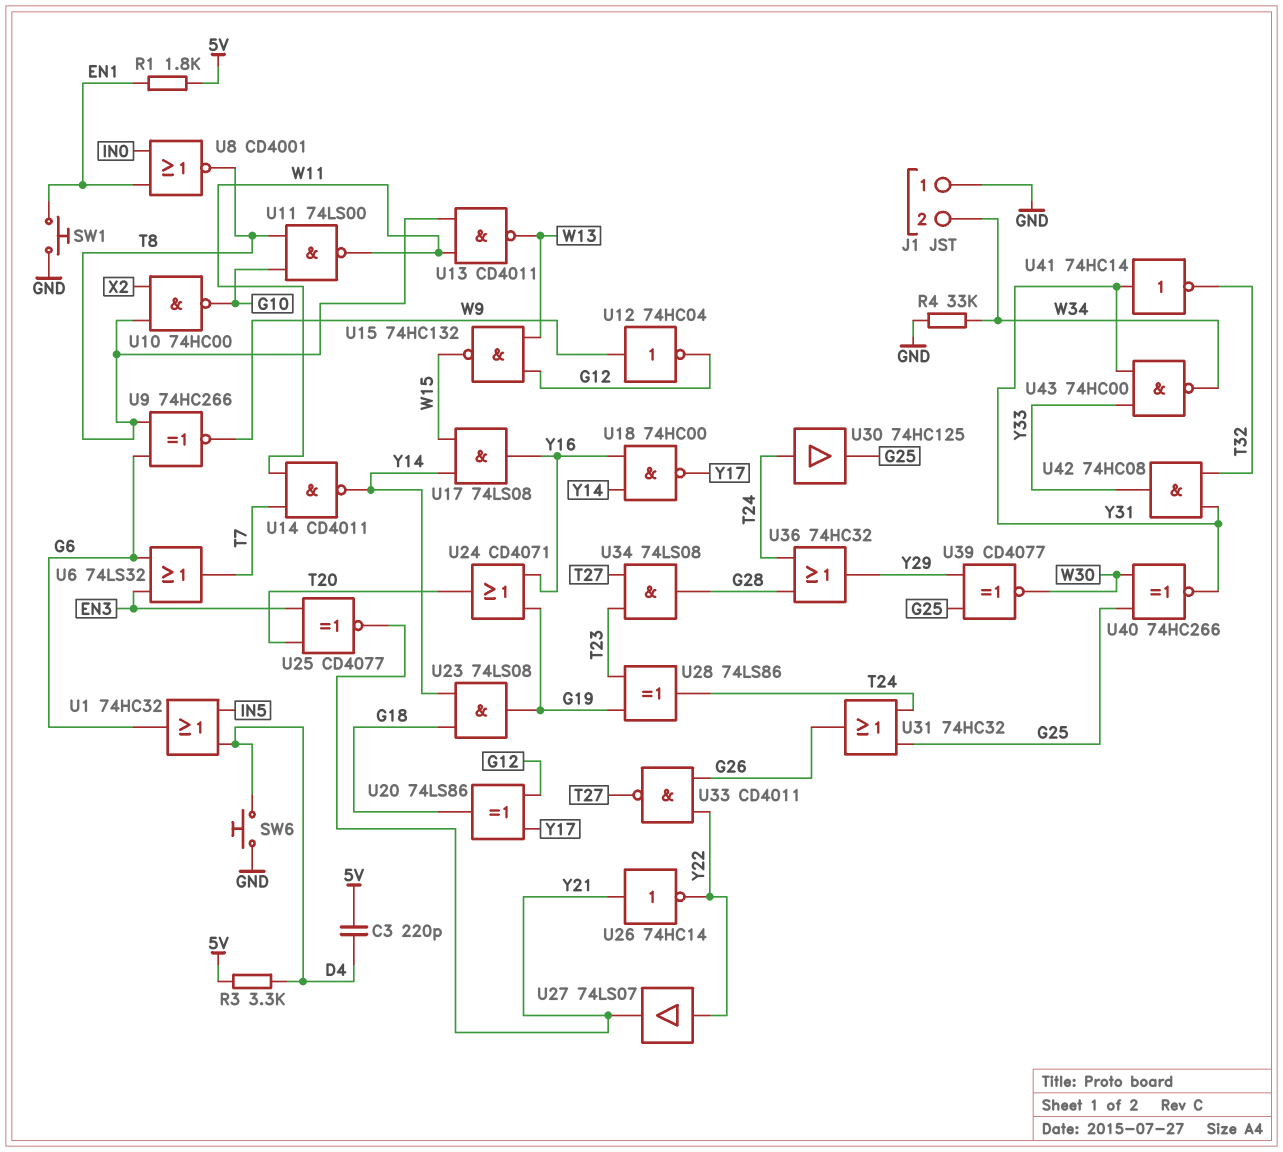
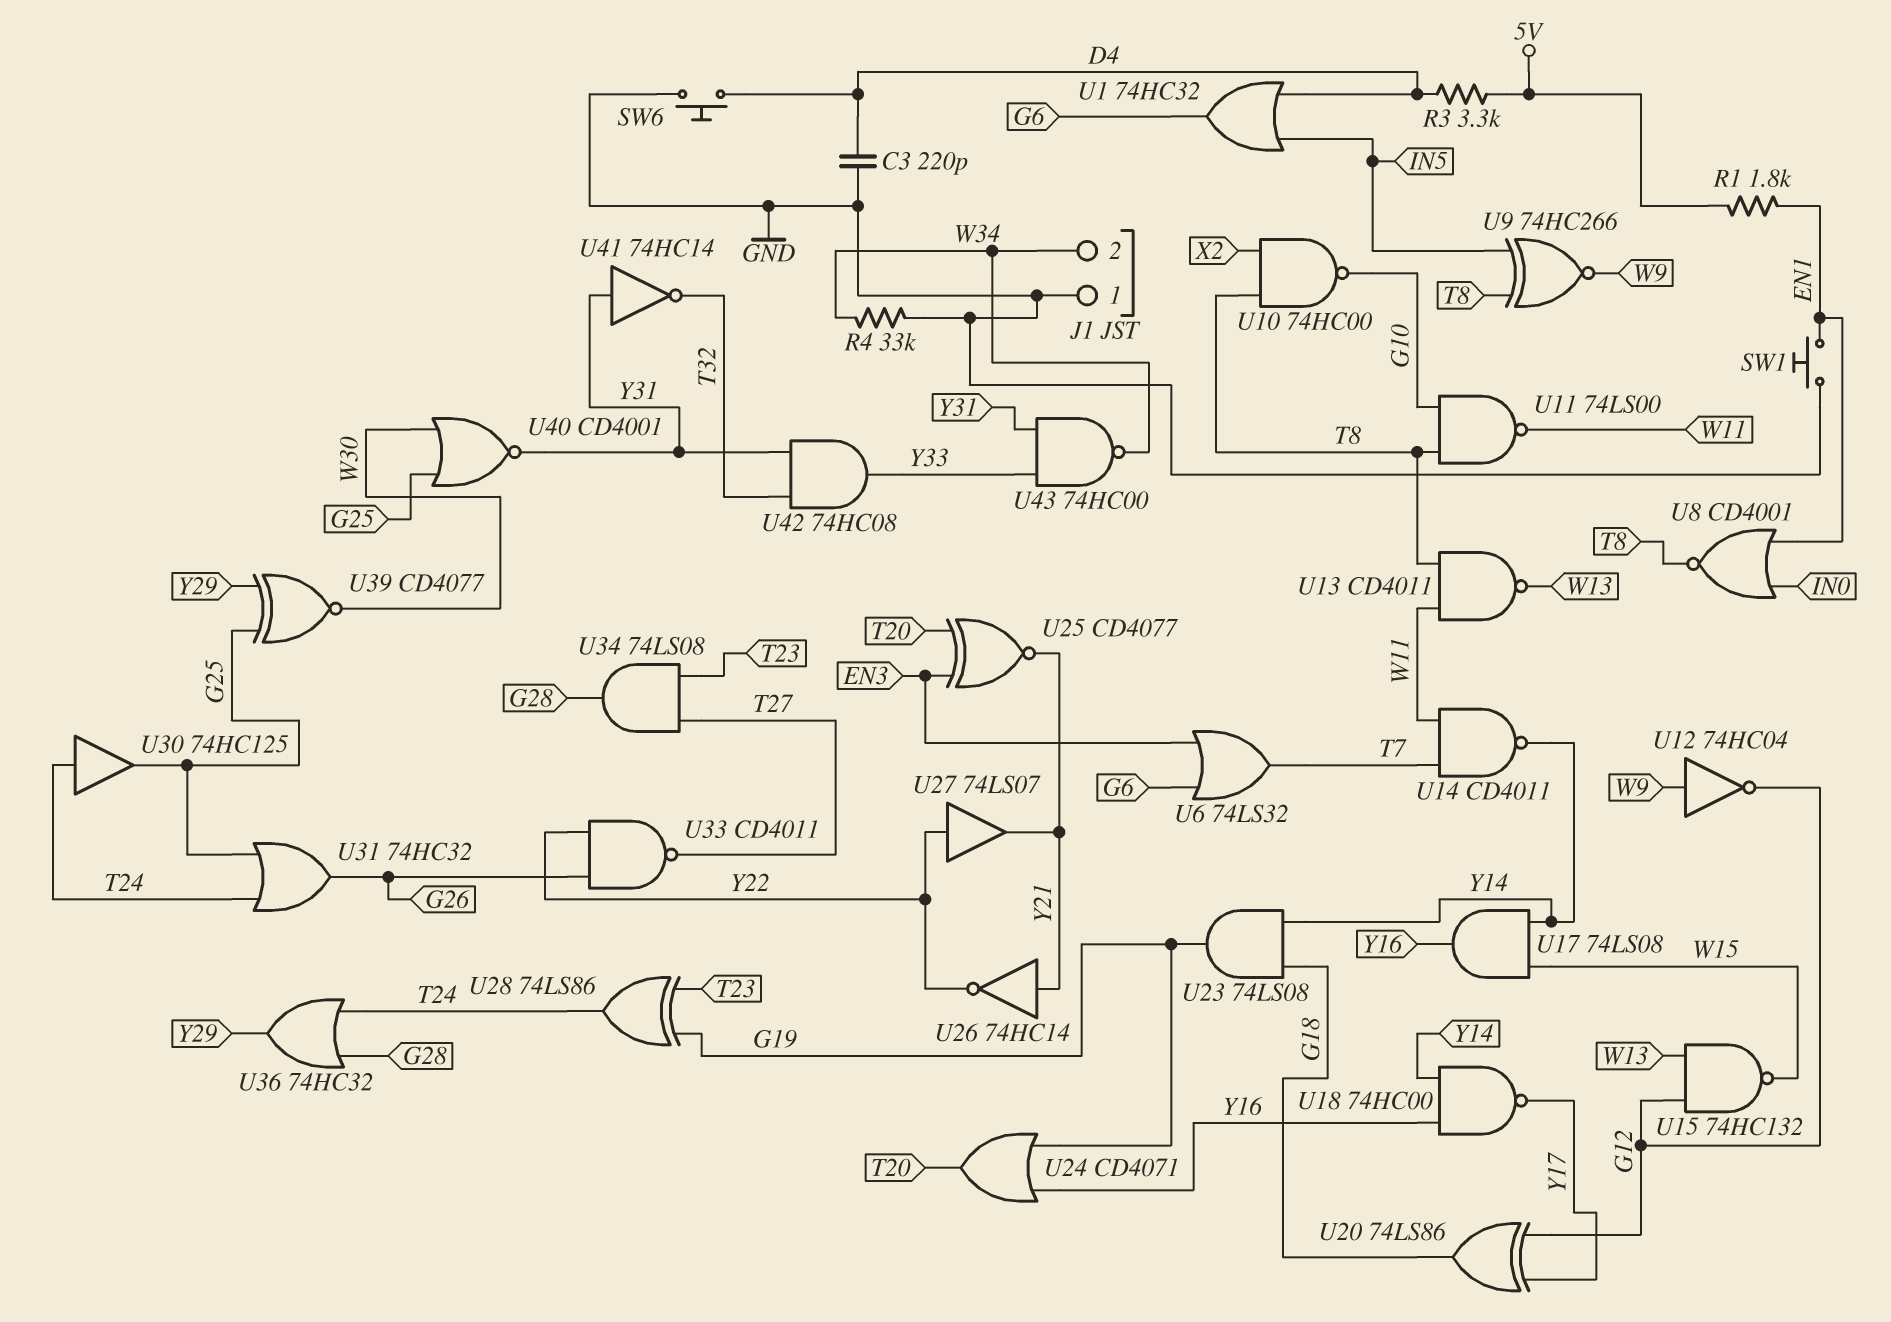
C3: 220pF (5V, D4) -> 220pF (D4, GND)
U9: XNOR 74HC266 (in G6, in T8, out W9) -> XNOR 74HC266 (in IN5, in T8, out W9)
U40: XNOR 74HC266 (in G25, in W30, out Y31) -> NOR CD4001 (in G25, in W30, out Y31)

